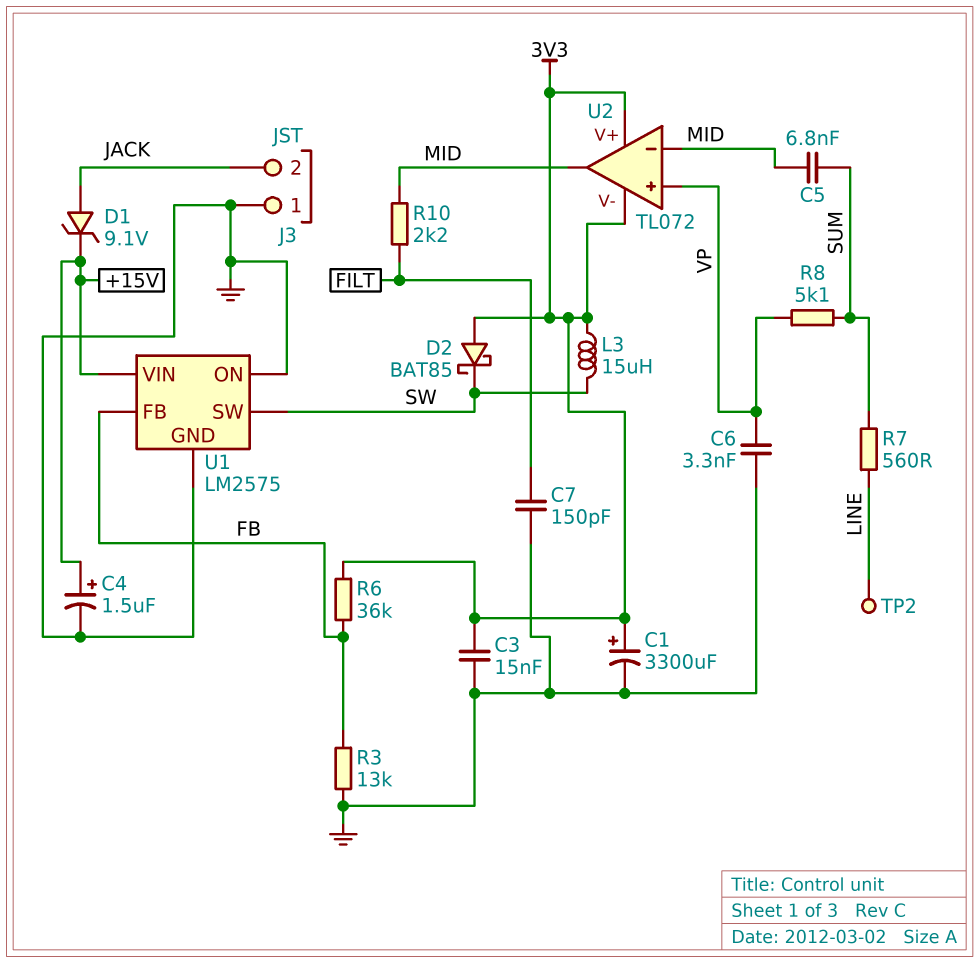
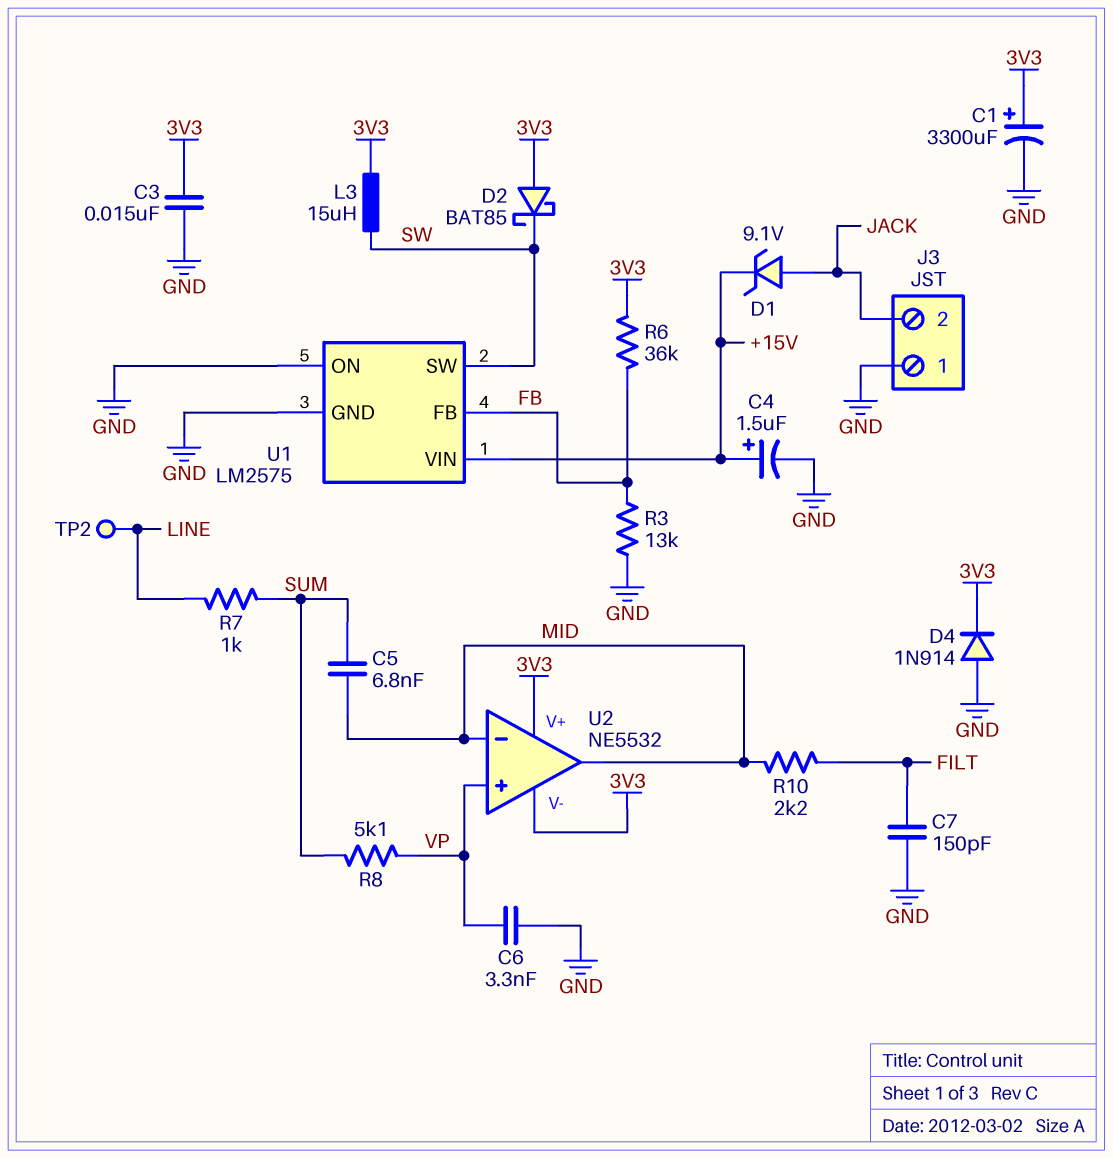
D4: none -> diode 1N914 (A GND, K 3V3)
R7: 560 (LINE, SUM) -> 1k (LINE, SUM)
U2: TL072 -> NE5532

